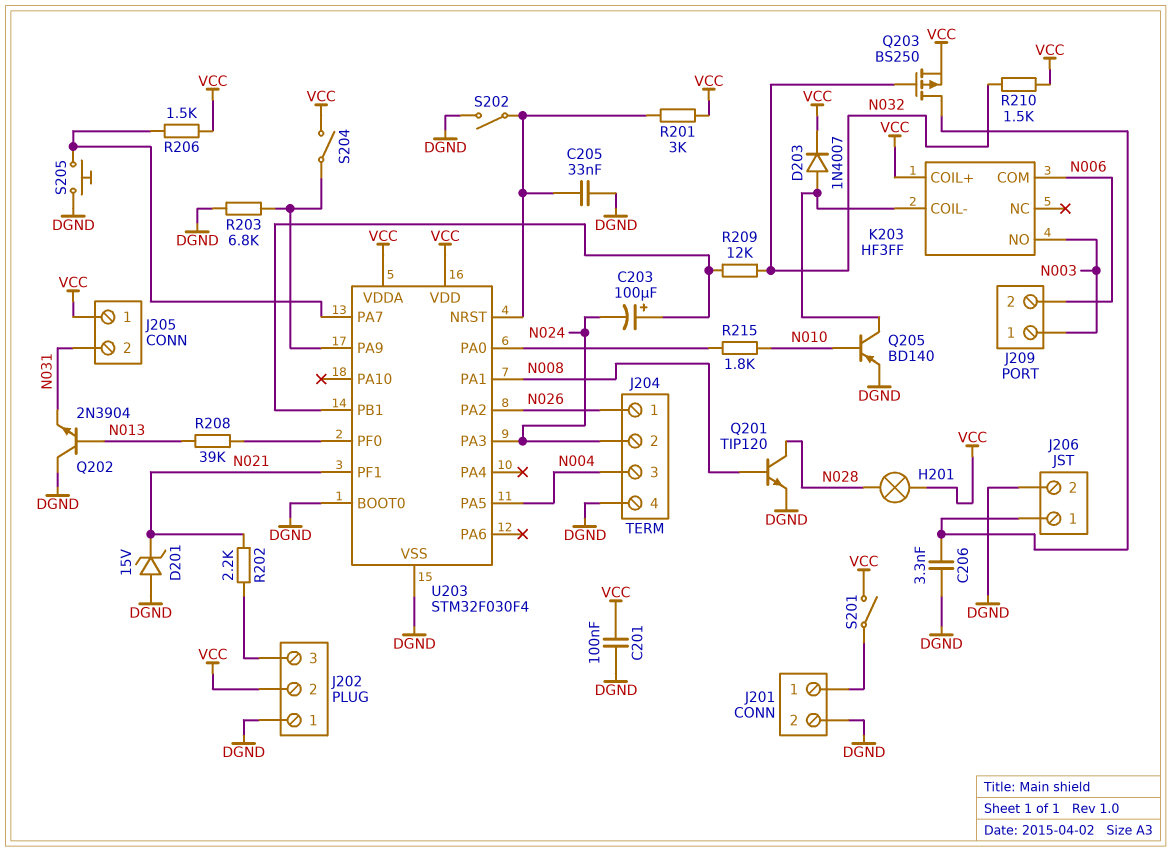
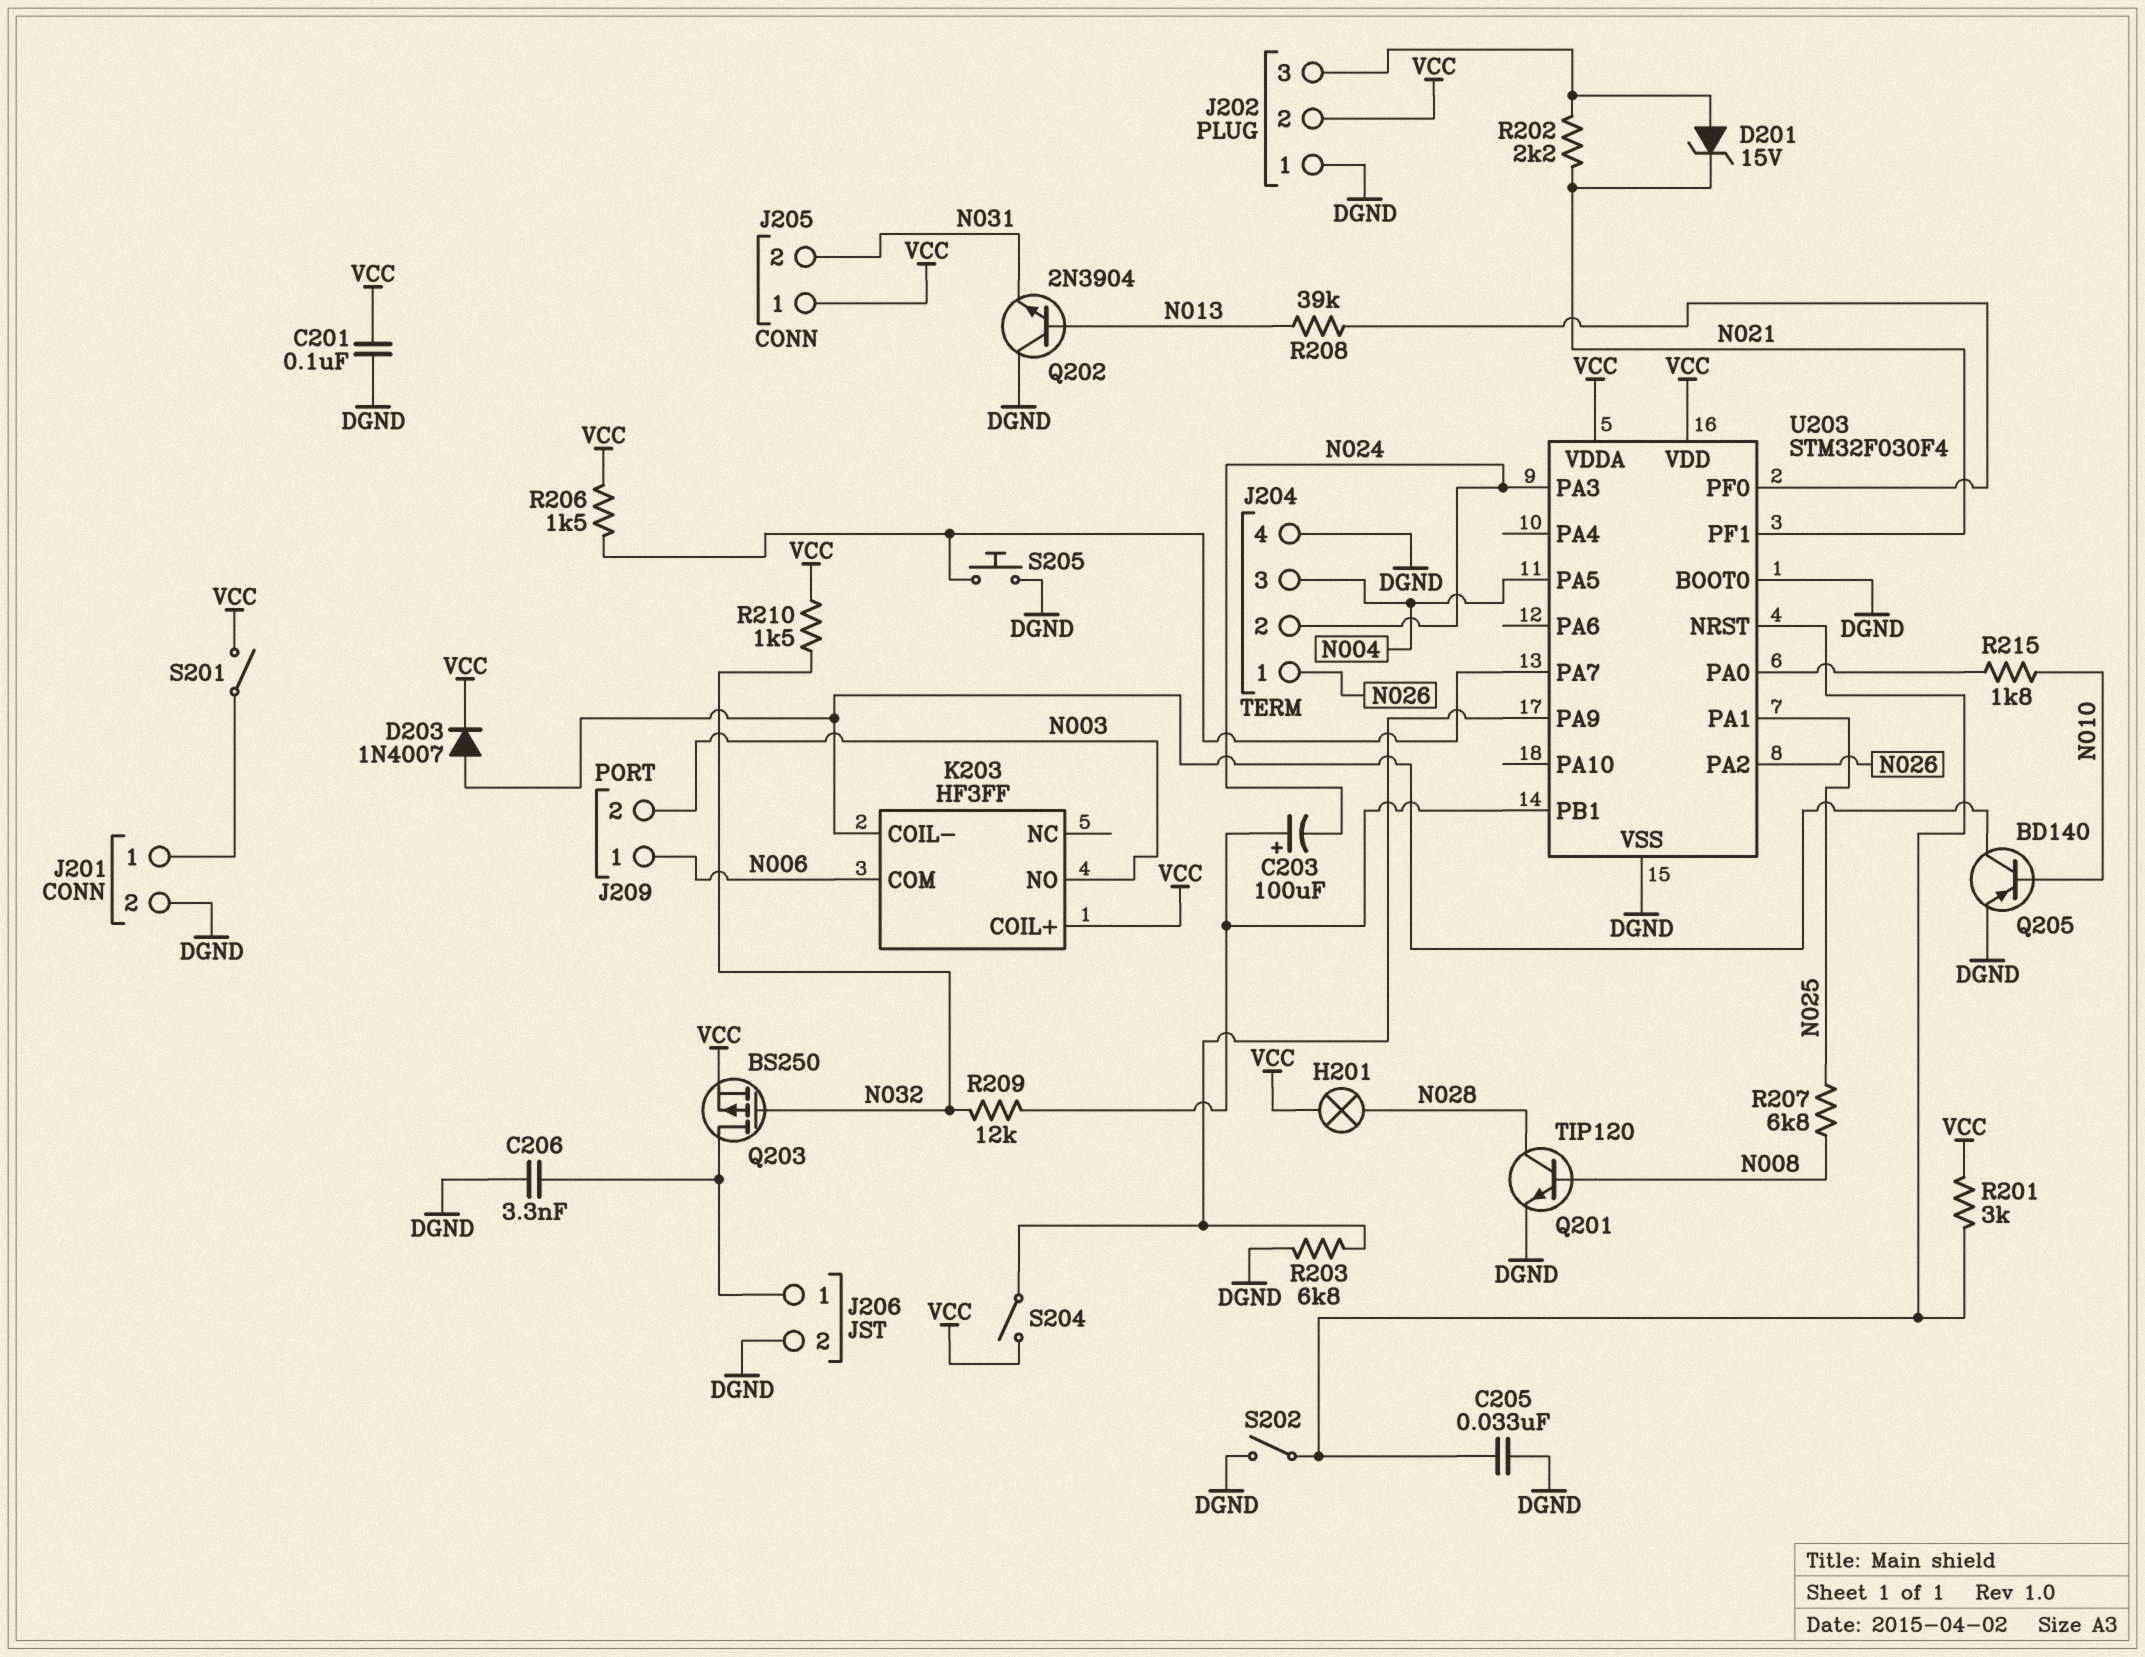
D201: zener 15V (A DGND, K N021) -> zener 15V (A J202/3, K N021)
J209 pin 1: N003 -> N006
J209 pin 2: N006 -> N003
R207: none -> 6.8k (N008, N025)
U203 pin PA1: N008 -> N025

